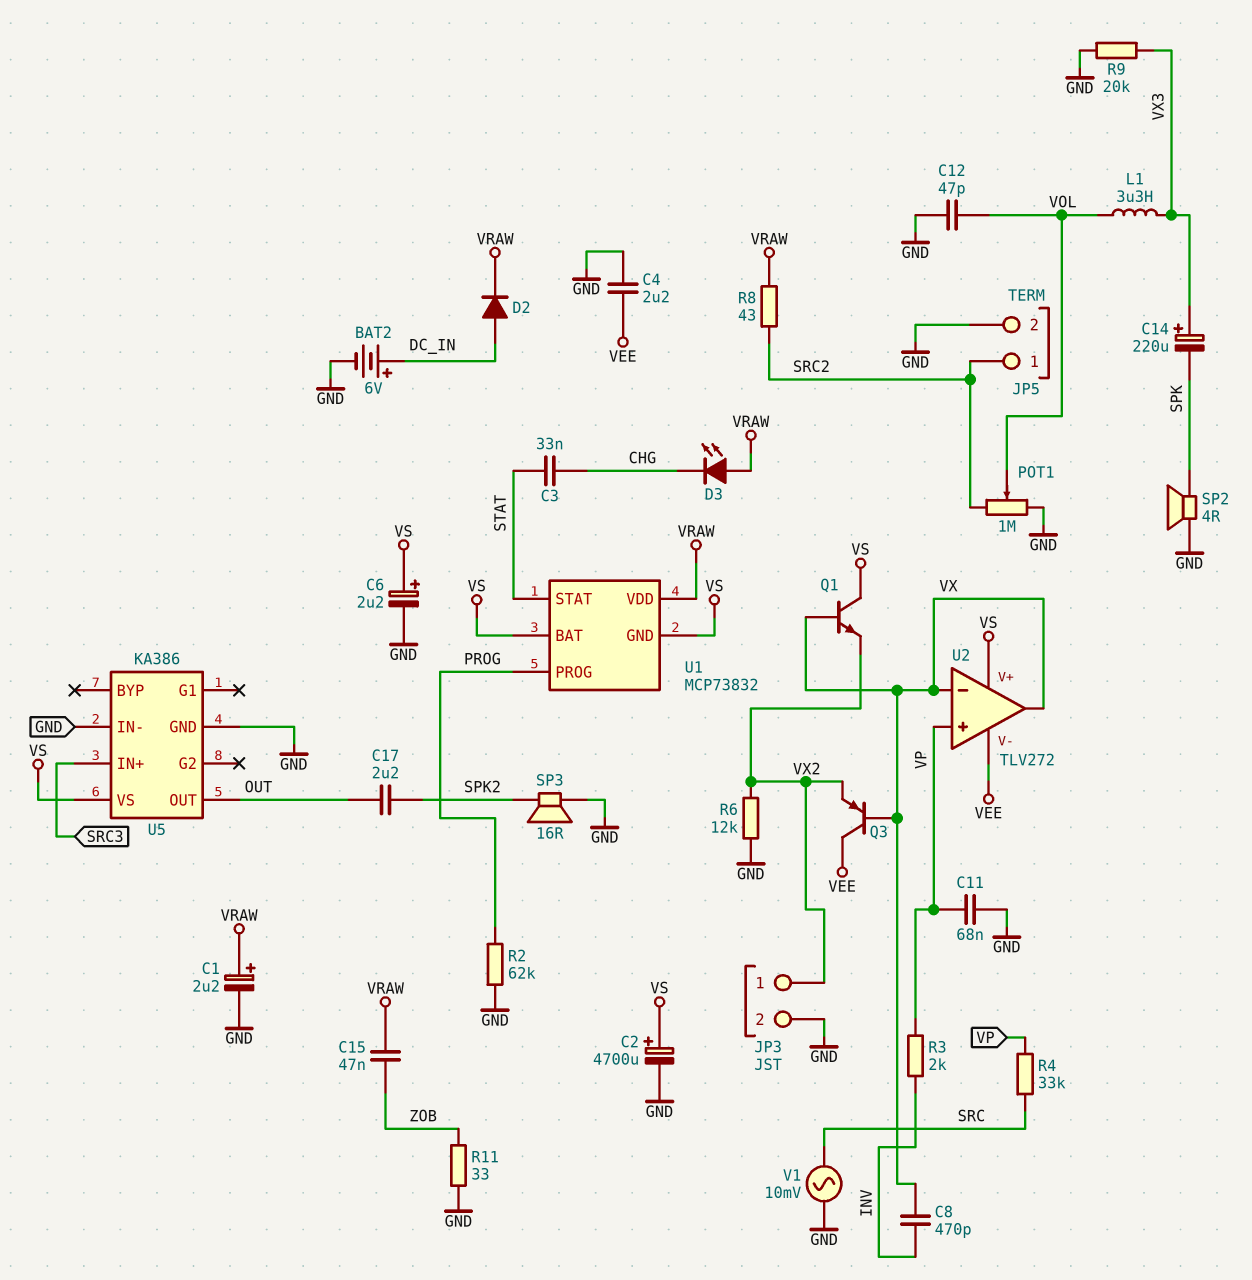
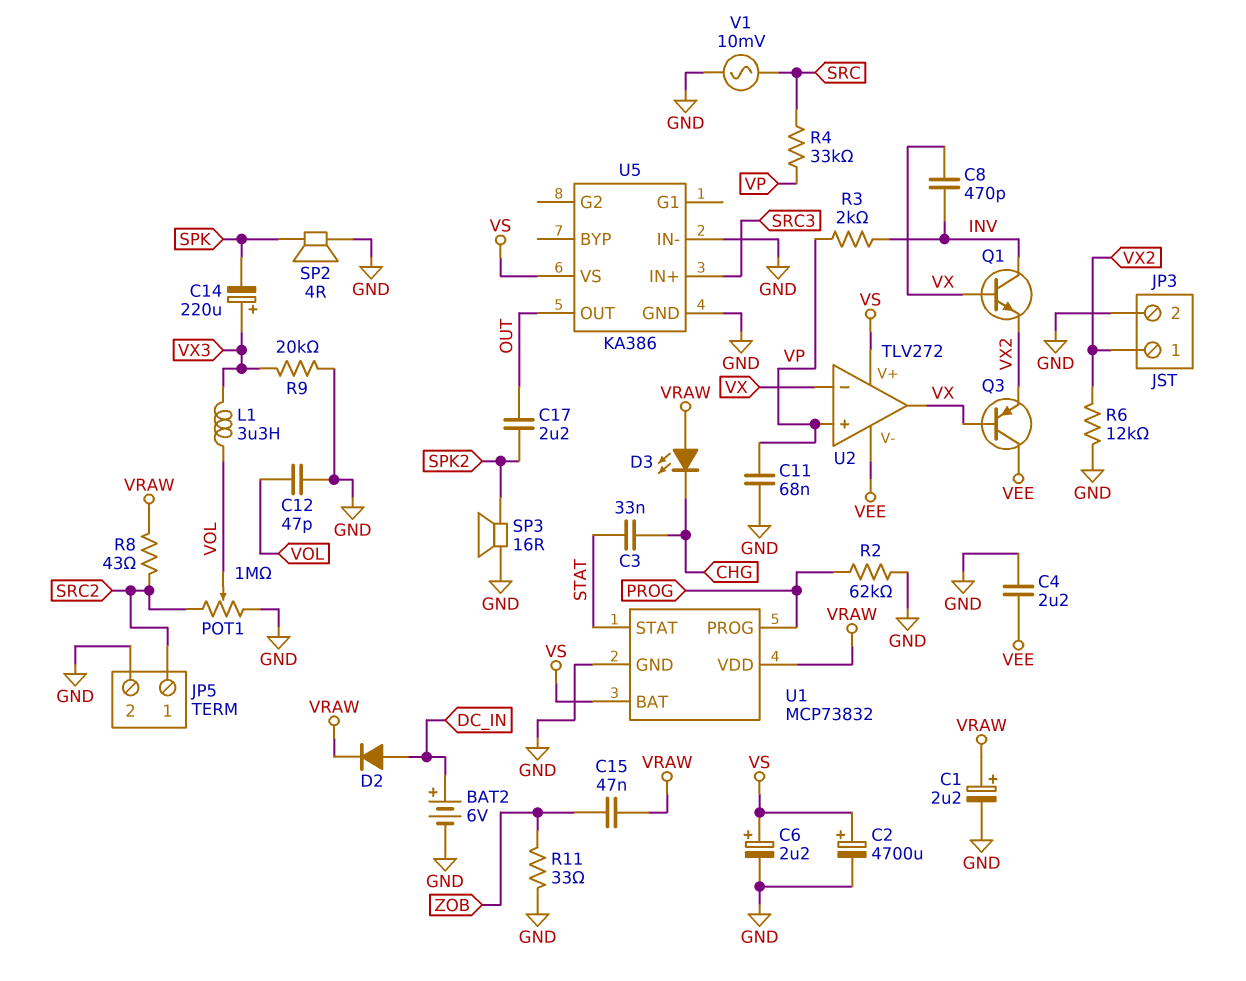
Q1: NPN (B VX, C VS, E VX2) -> NPN (B VX, C INV, E VX2)
U1 pin GND: VS -> GND

